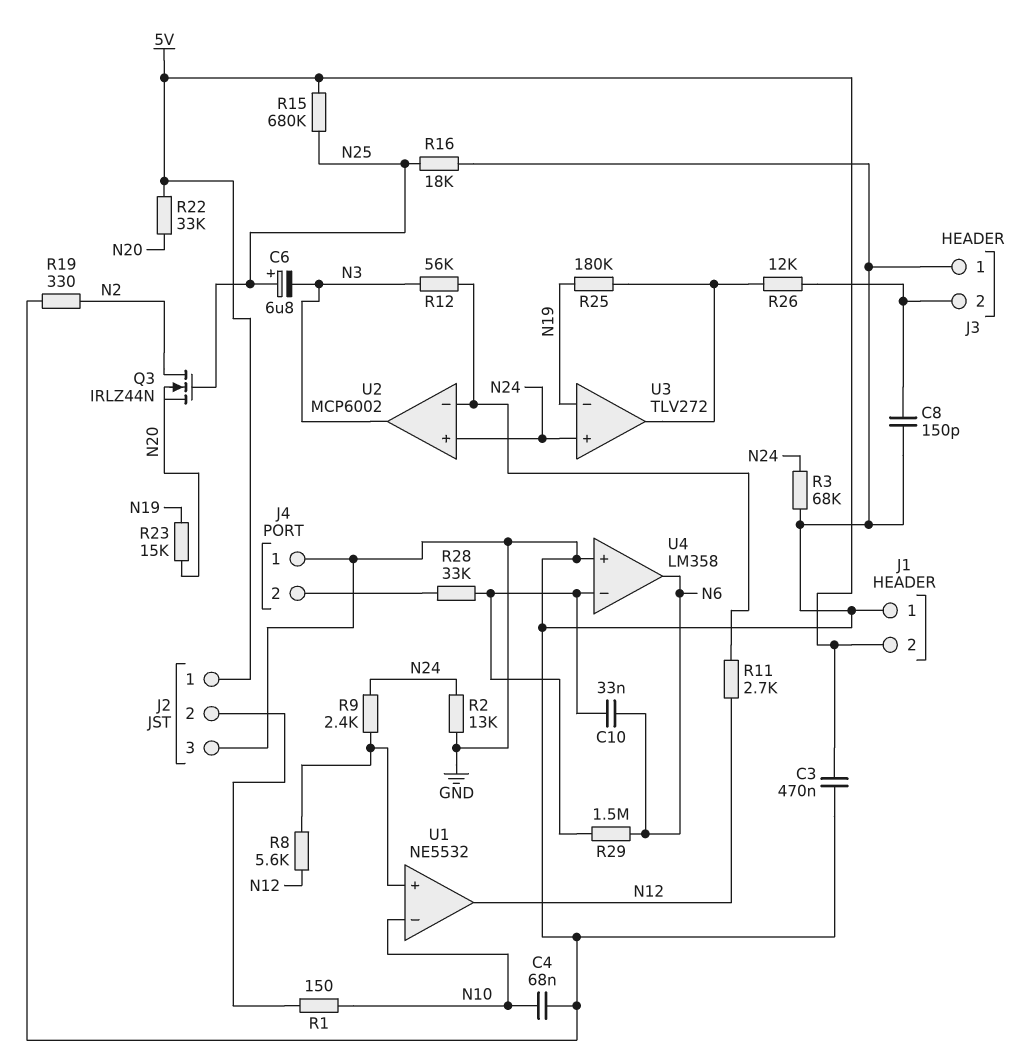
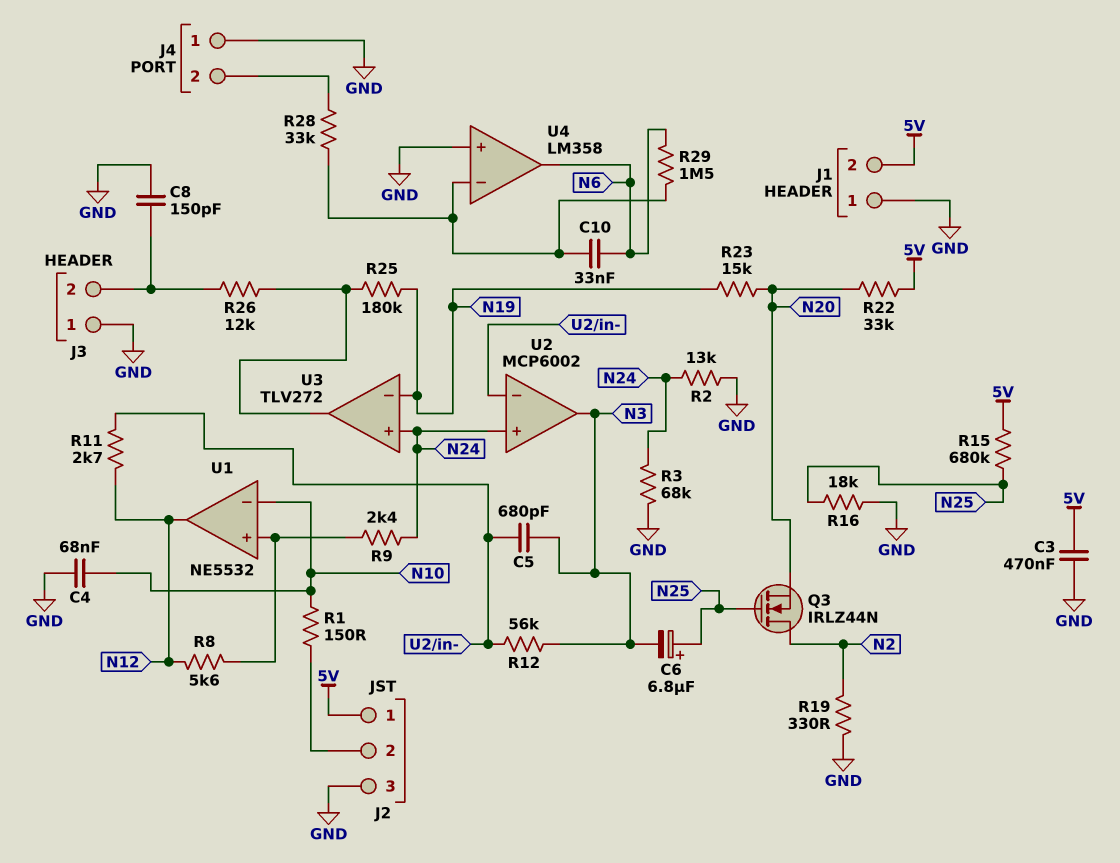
C5: none -> 680pF (N3, U2/in-)

